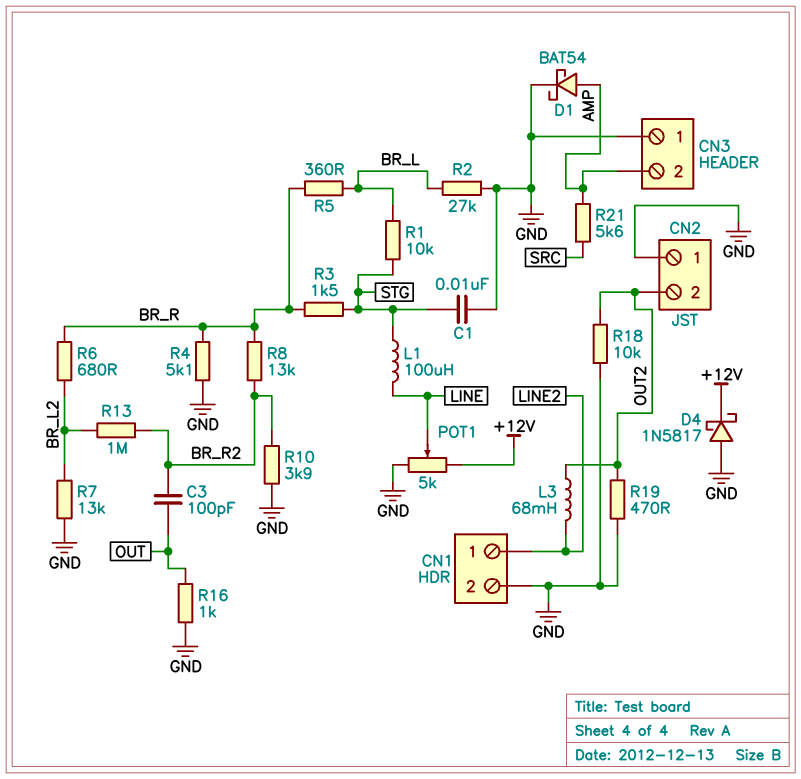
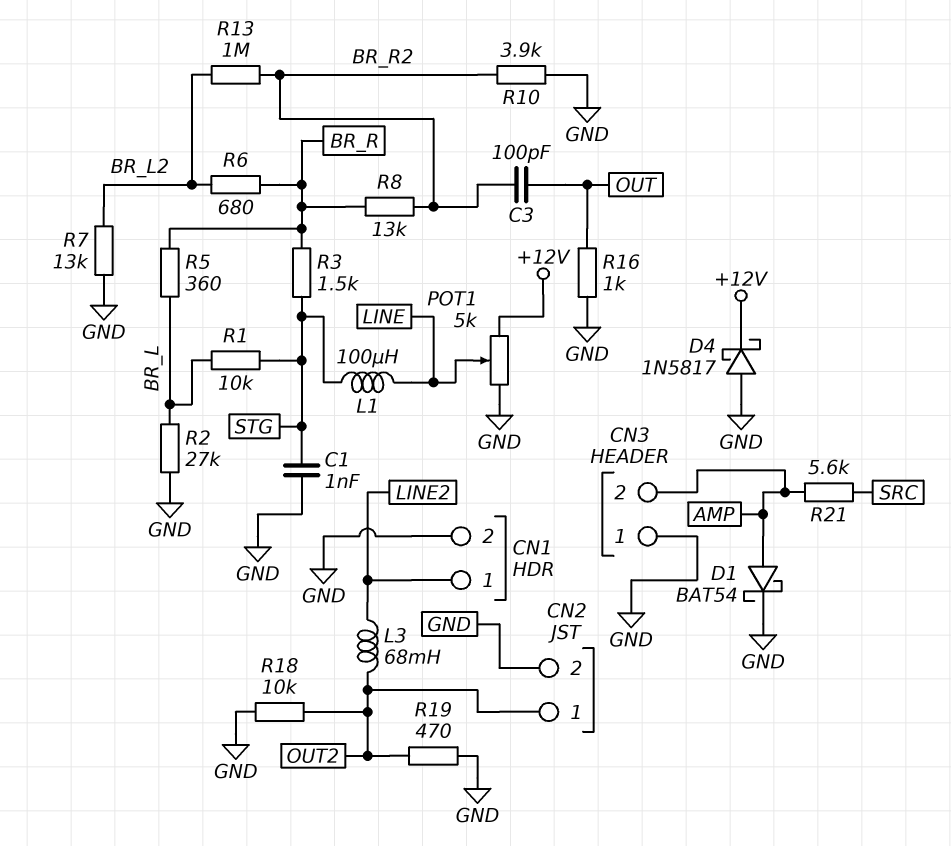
C1: 10nF (GND, STG) -> 1nF (GND, STG)
CN2 pin 1: GND -> OUT2
CN2 pin 2: OUT2 -> GND
R4: 5.1k (BR_R, GND) -> none

